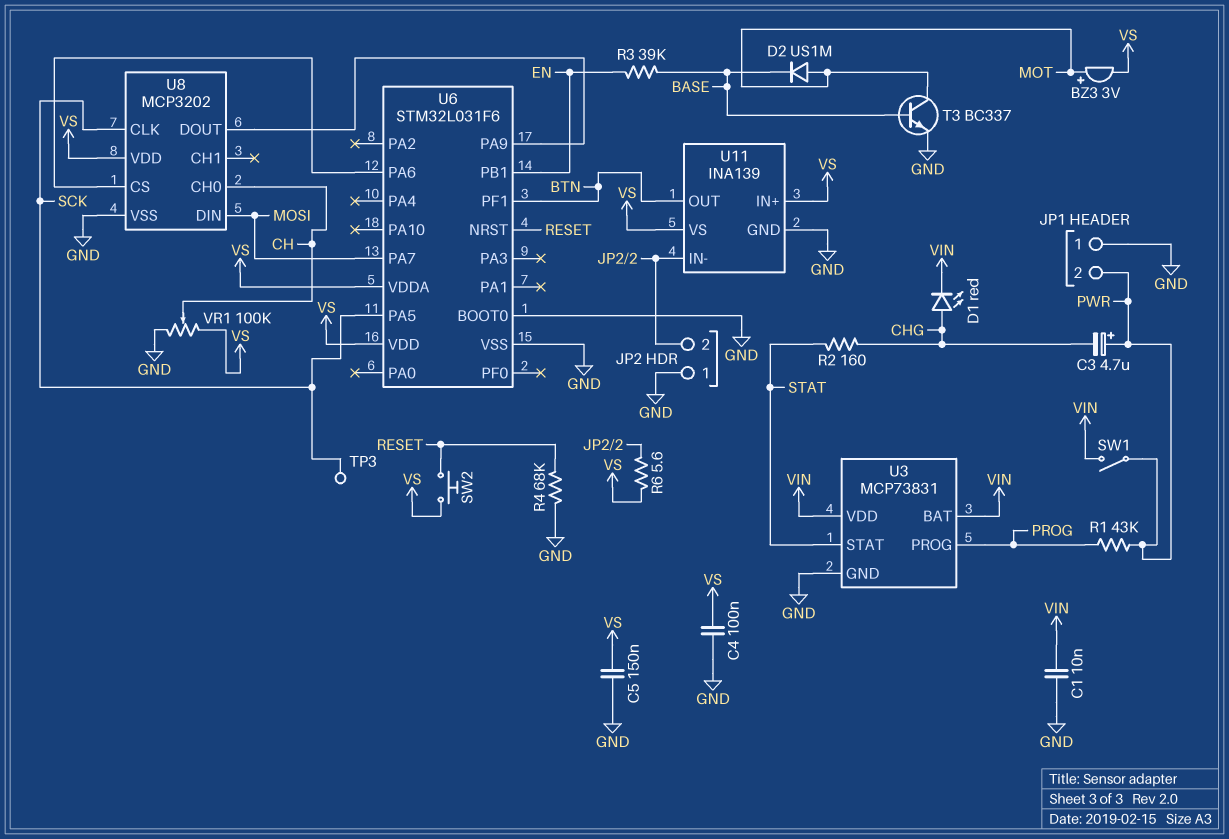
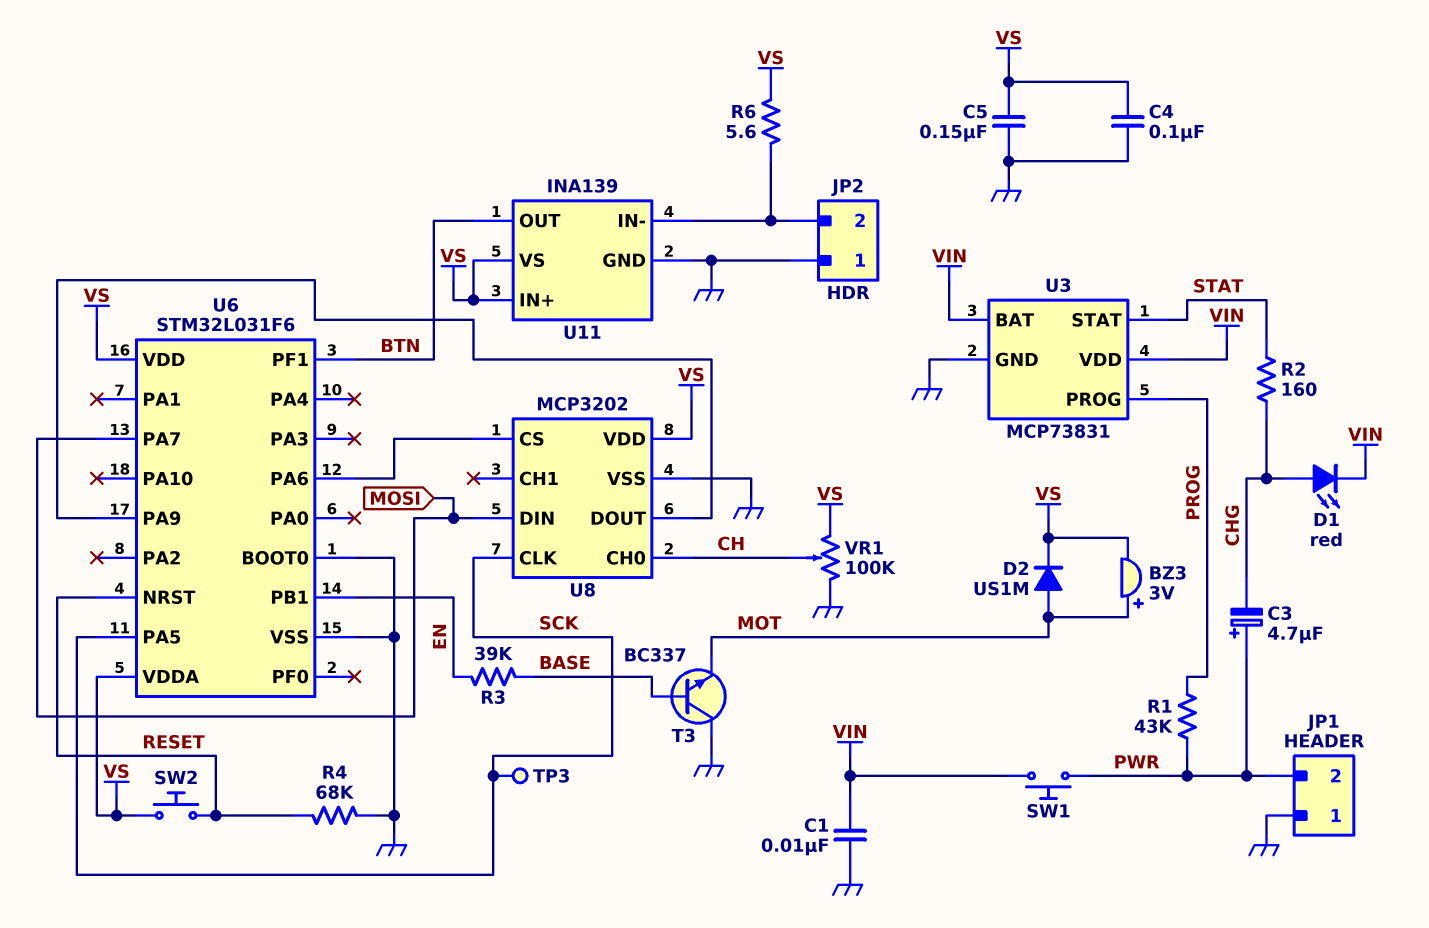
D2: diode US1M (A MOT, K BASE) -> diode US1M (A MOT, K VS)
SW1: switch (PWR, VIN) -> button (PWR, VIN)
T3: NPN BC337 (B BASE, C MOT, E GND) -> NPN BC337 (B BASE, C GND, E MOT)

